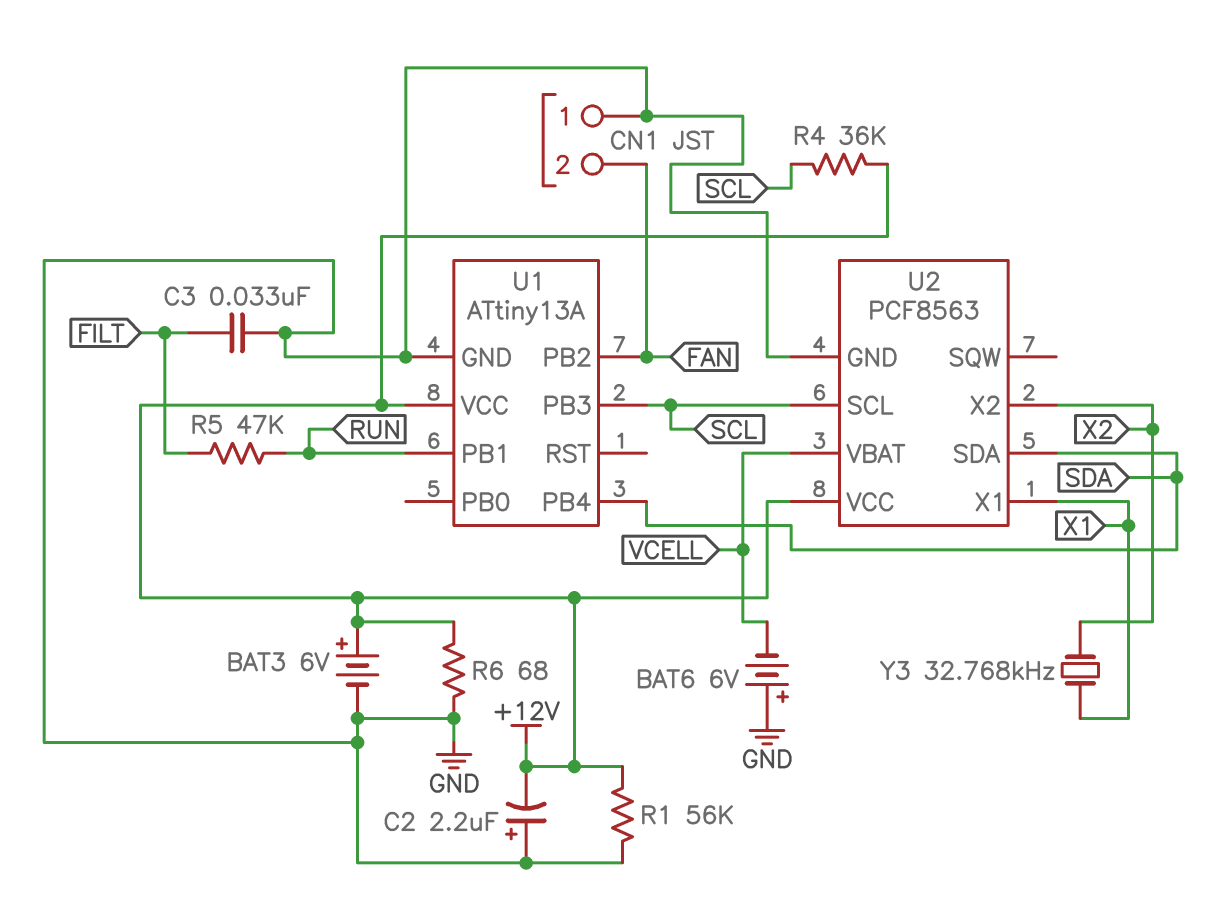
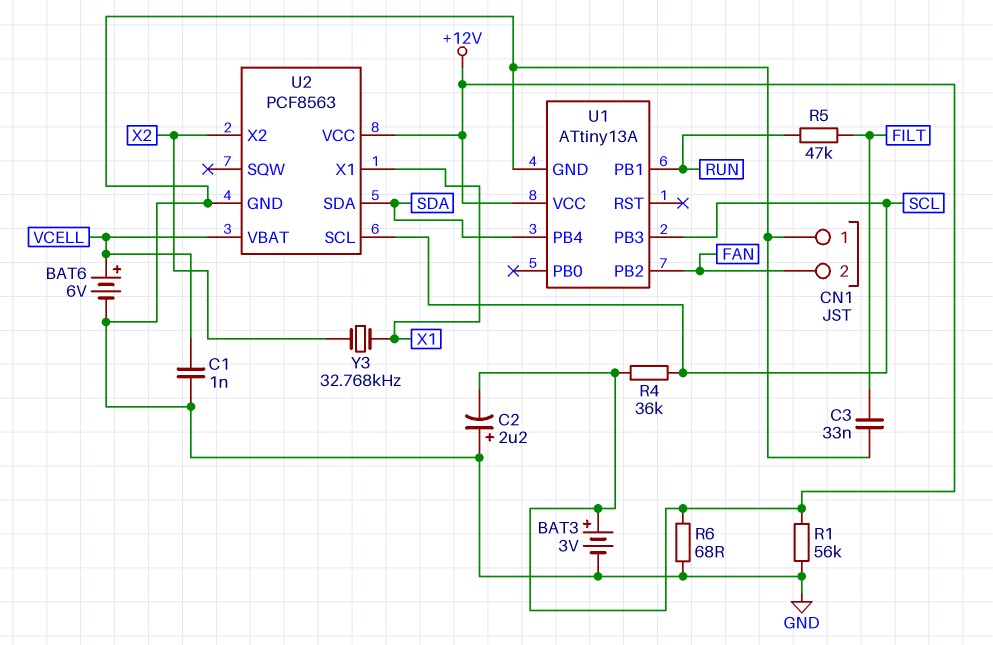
BAT3: 6V (plus +12V, minus GND) -> 3V (plus +12V, minus GND)
BAT6: 6V (plus GND, minus VCELL) -> 6V (plus VCELL, minus GND)
C1: none -> 1nF (GND, VCELL)

